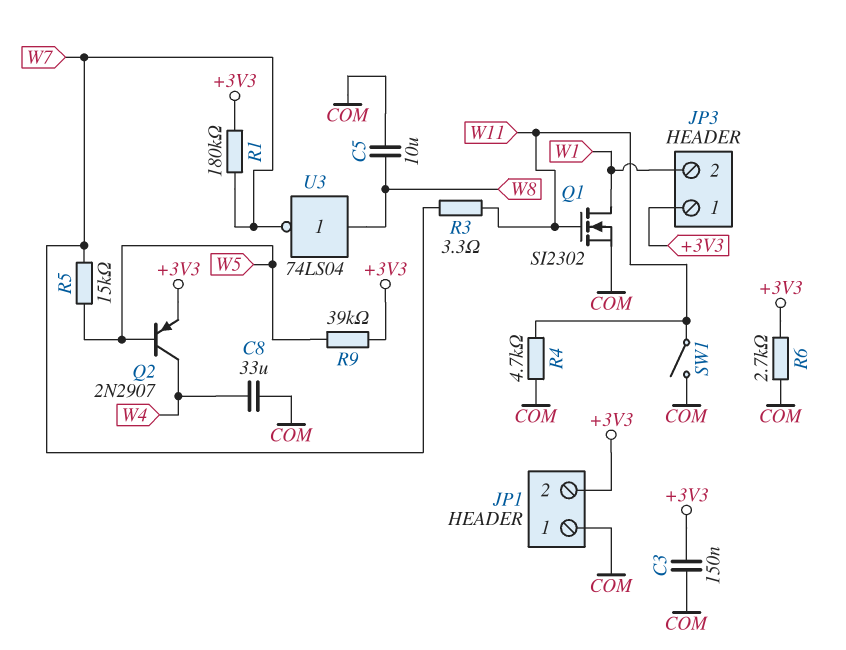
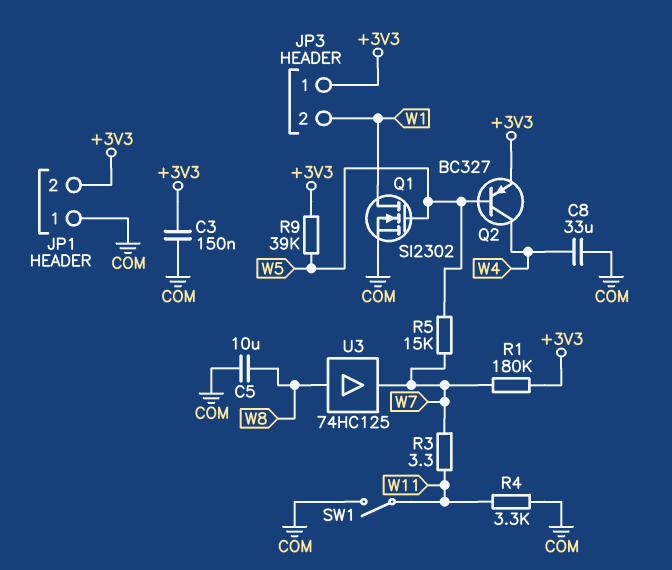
Q1: NMOS SI2302 (G W11, D W1, S COM) -> NMOS SI2302 (G W5, D W1, S COM)
Q2: PNP 2N2907 (B W5, C W4, E +3V3) -> PNP BC327 (B W5, C W4, E +3V3)
R4: 4.7k (COM, W11) -> 3.3k (COM, W11)
R6: 2.7k (+3V3, COM) -> none
U3: NOT 74LS04 (in W8, out W7) -> buffer 74HC125 (in W8, out W7)

